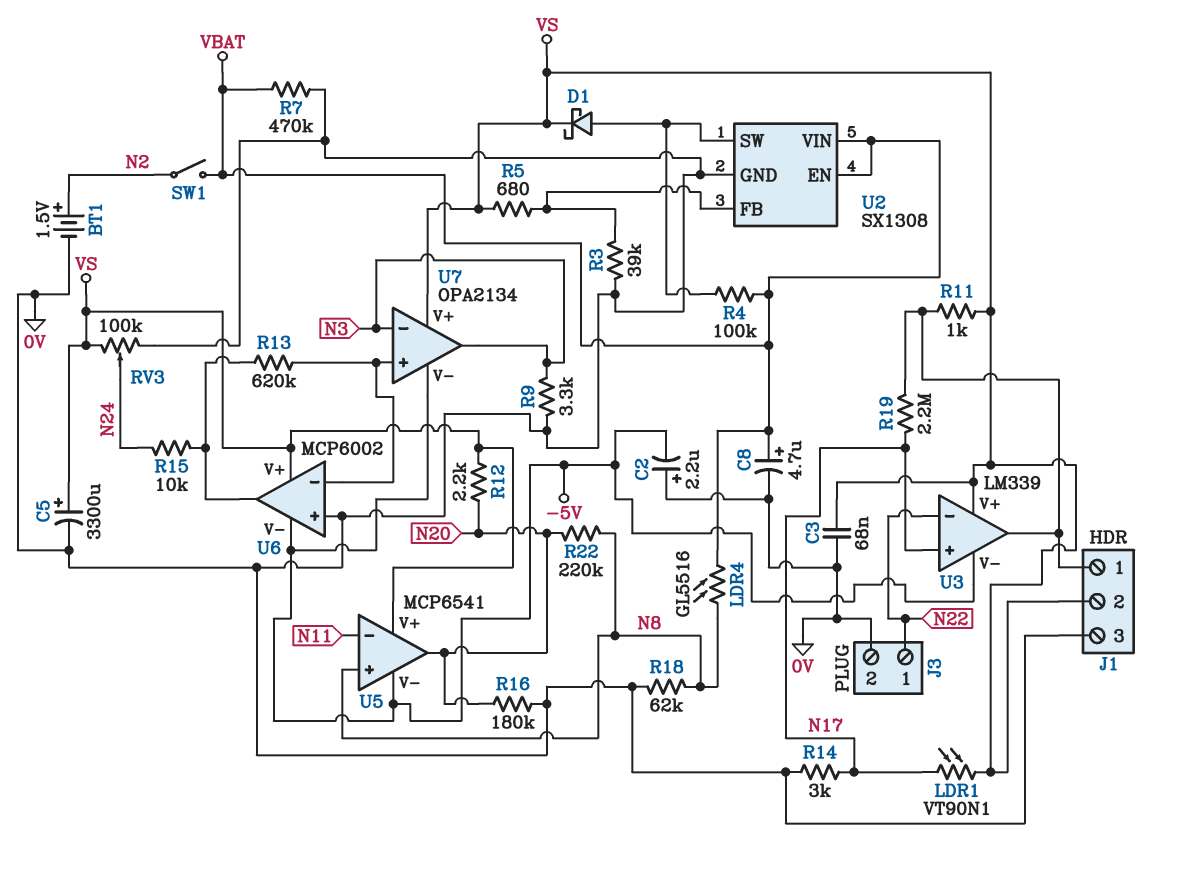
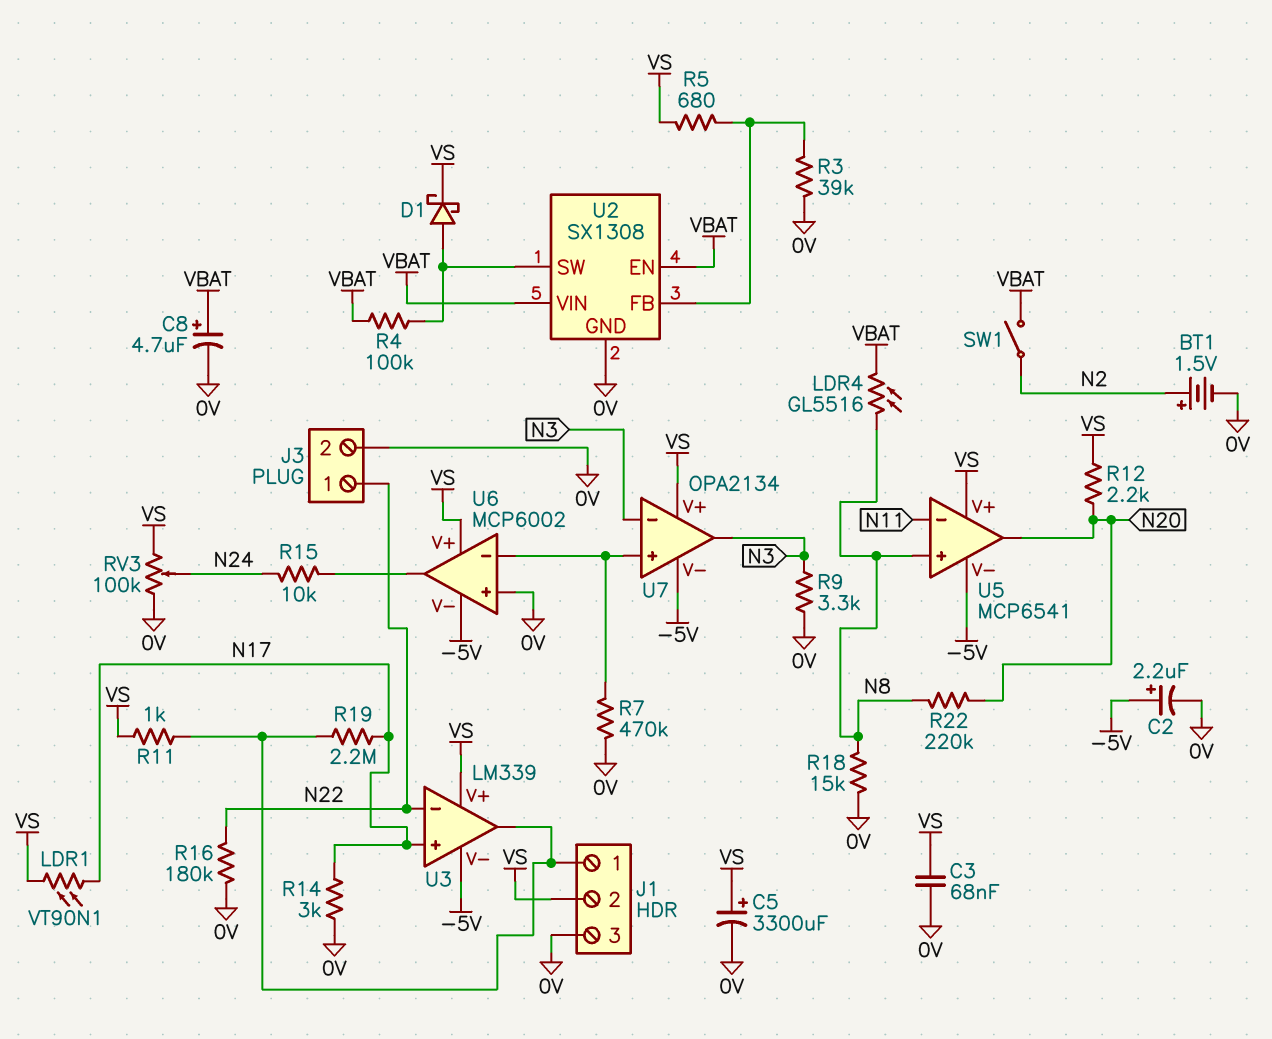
C2: 2.2uF (plus 0V, minus -5V) -> 2.2uF (plus -5V, minus 0V)
R7: 470k (0V, VBAT) -> 470k (0V, U6/in-)
R13: 620k (U6/in-, U6/out) -> none
R16: 180k (0V, N20) -> 180k (0V, N22)
R18: 62k (0V, N8) -> 15k (0V, N8)

